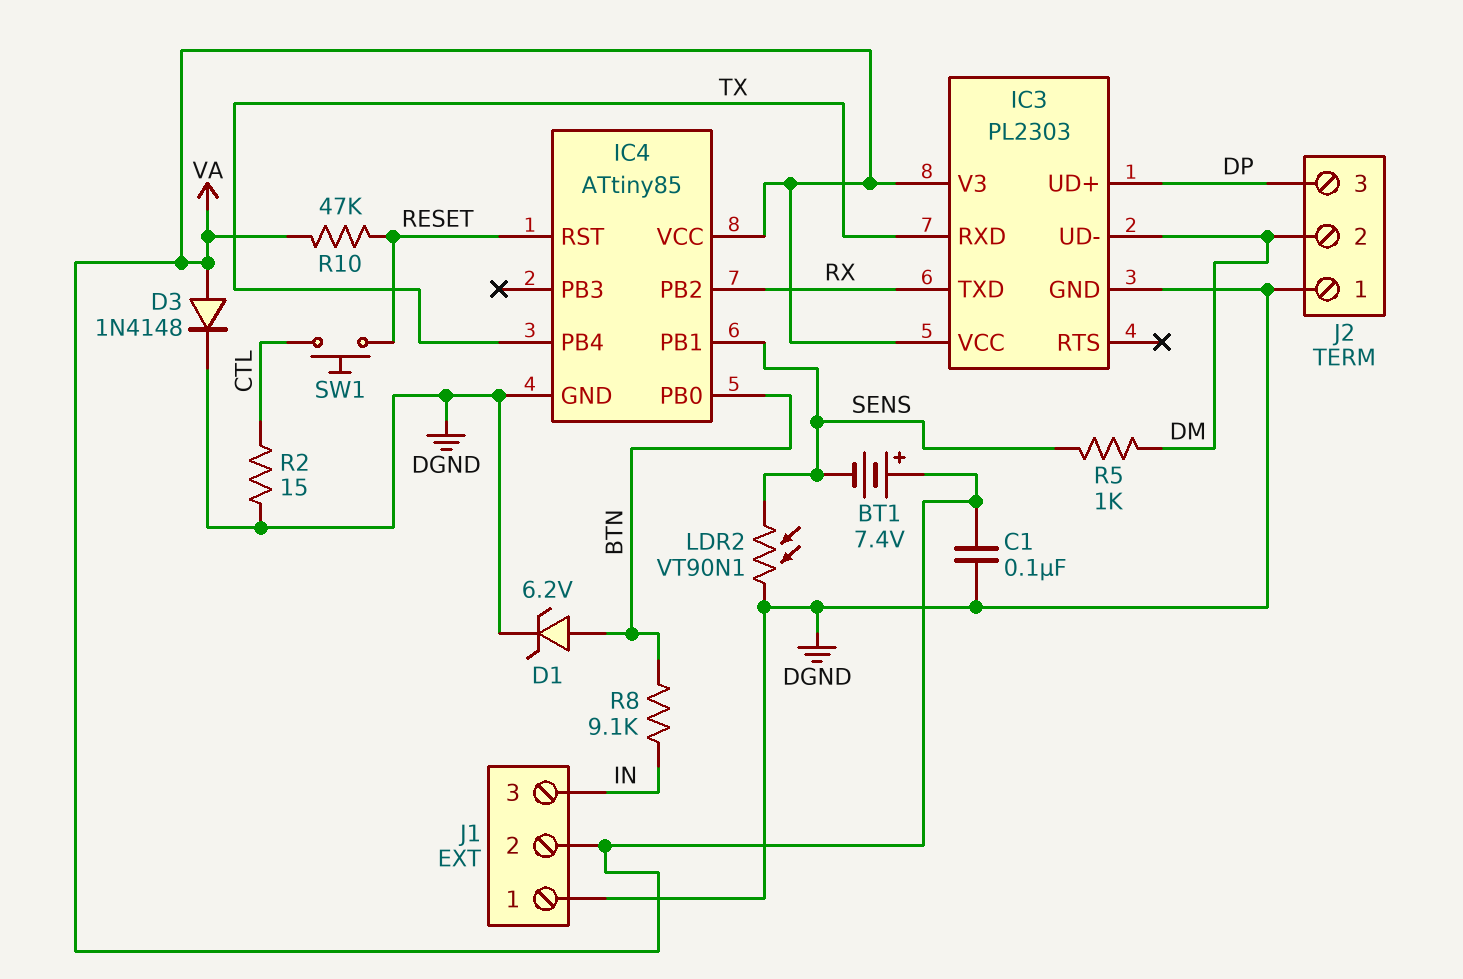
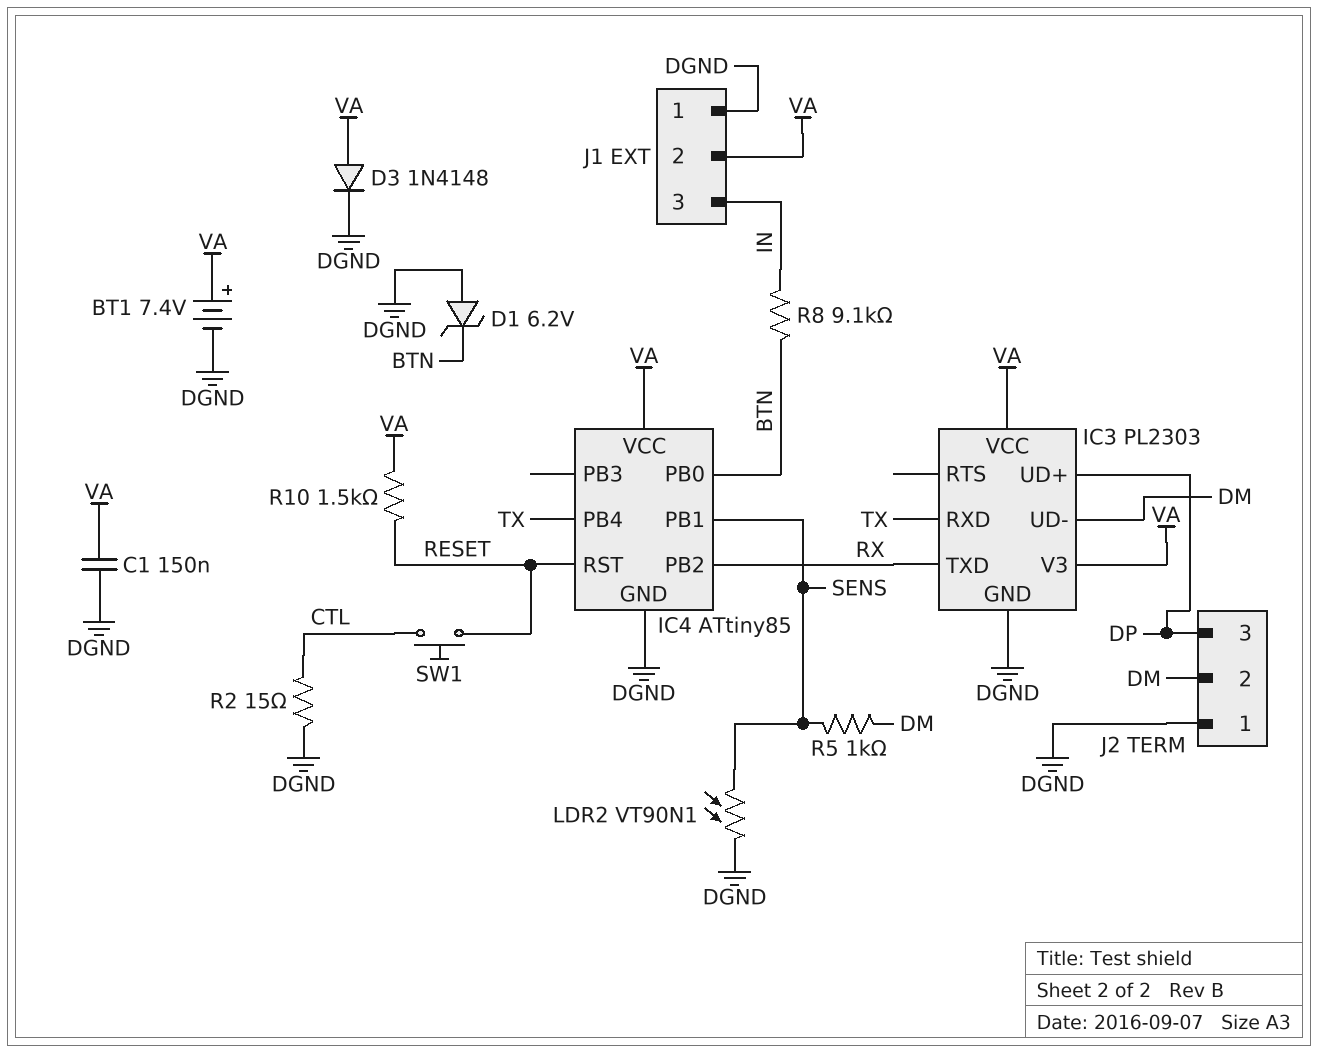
BT1: 7.4V (plus VA, minus SENS) -> 7.4V (plus VA, minus DGND)
C1: 100nF (DGND, VA) -> 150nF (DGND, VA)
D1: zener 6.2V (A BTN, K DGND) -> zener 6.2V (A DGND, K BTN)
R10: 47k (RESET, VA) -> 1.5k (RESET, VA)

